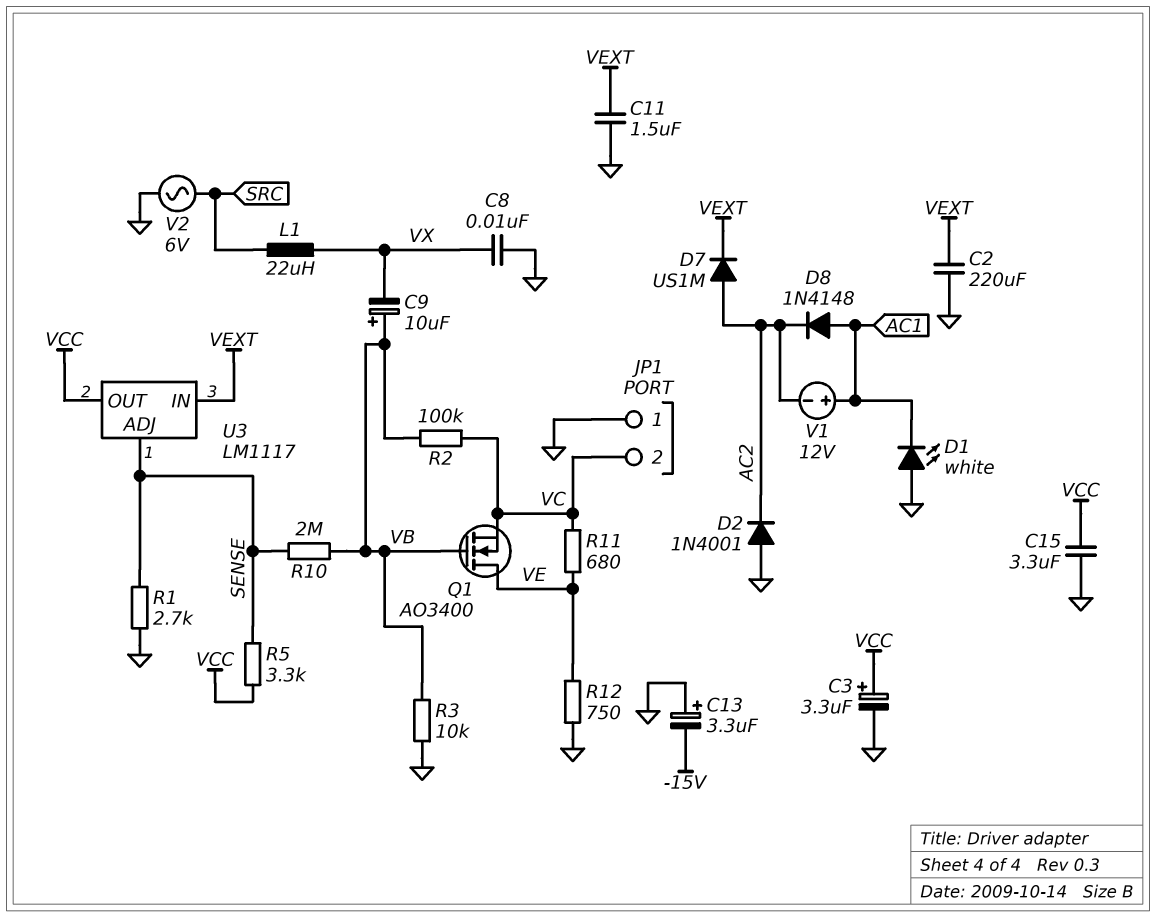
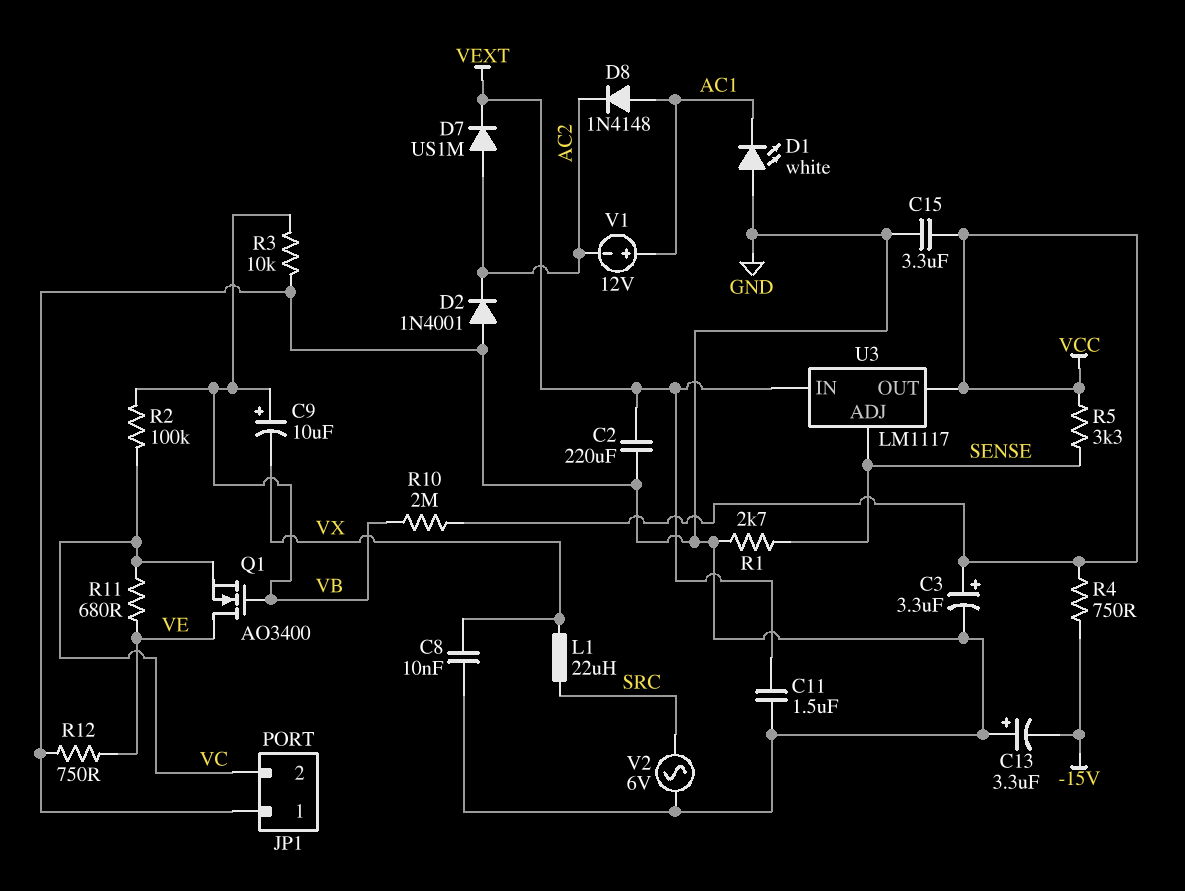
R4: none -> 750 (-15V, VCC)
R10: 2M (SENSE, VB) -> 2M (VB, VCC)

